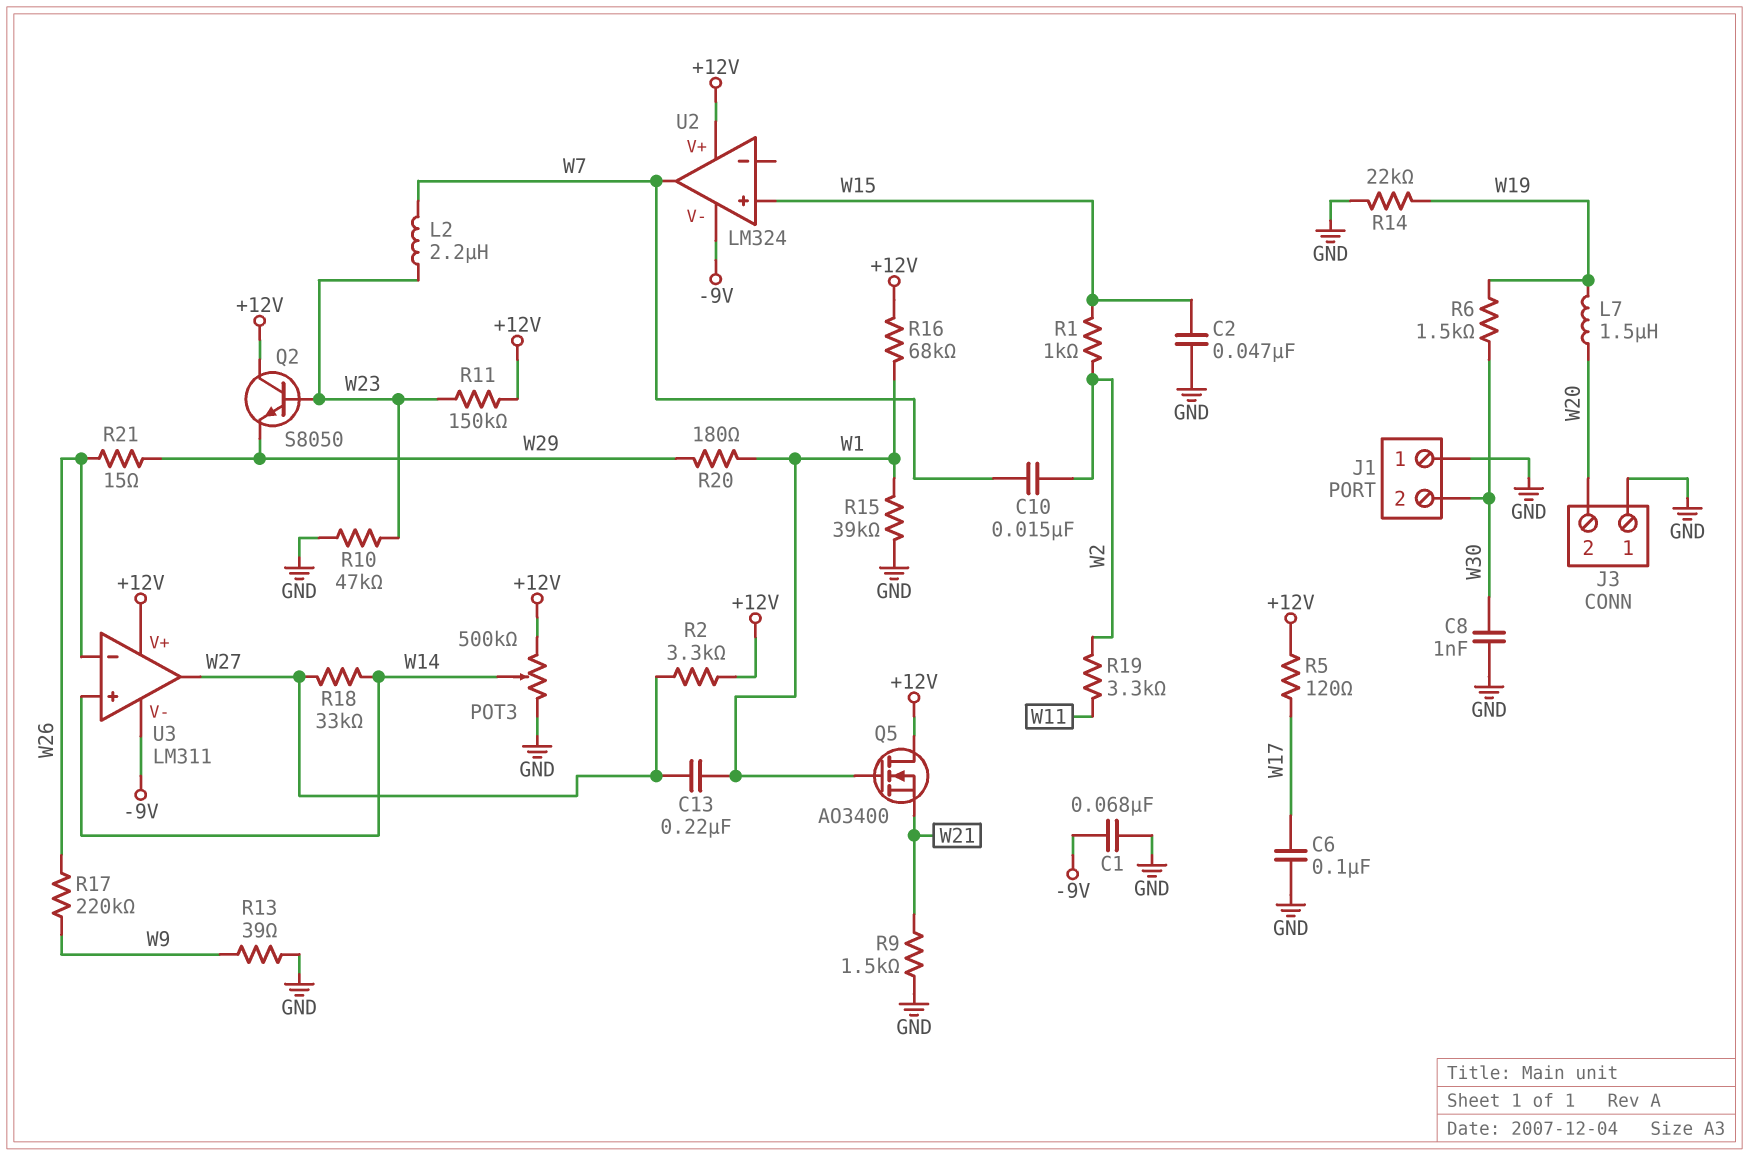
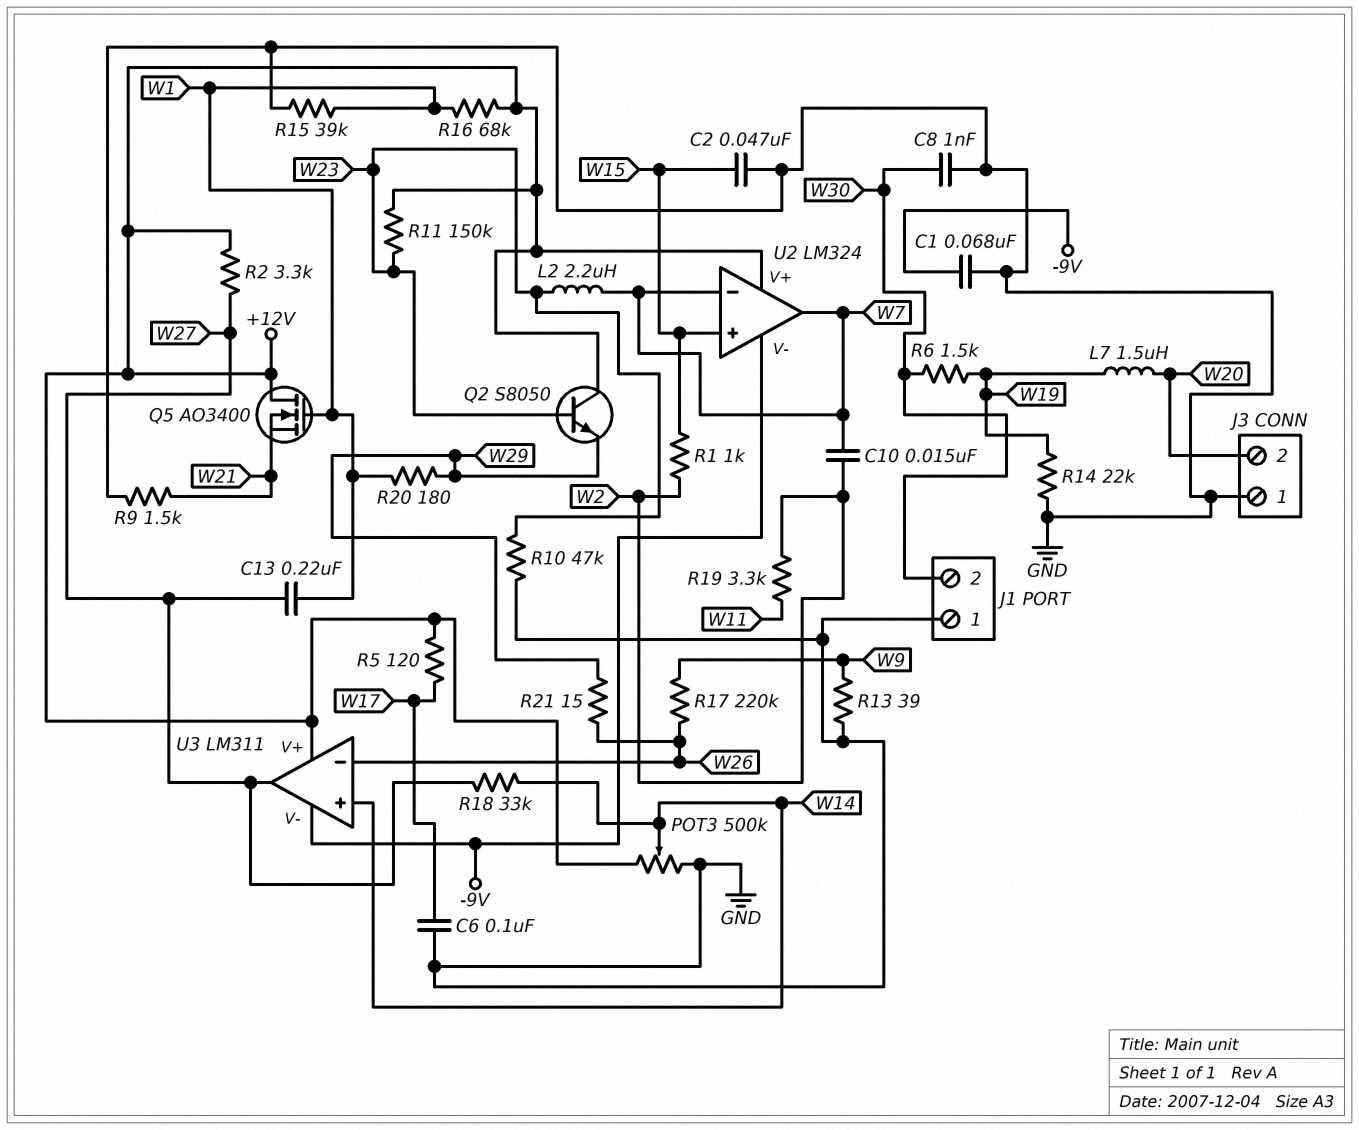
U2 pin in-: none -> W7

